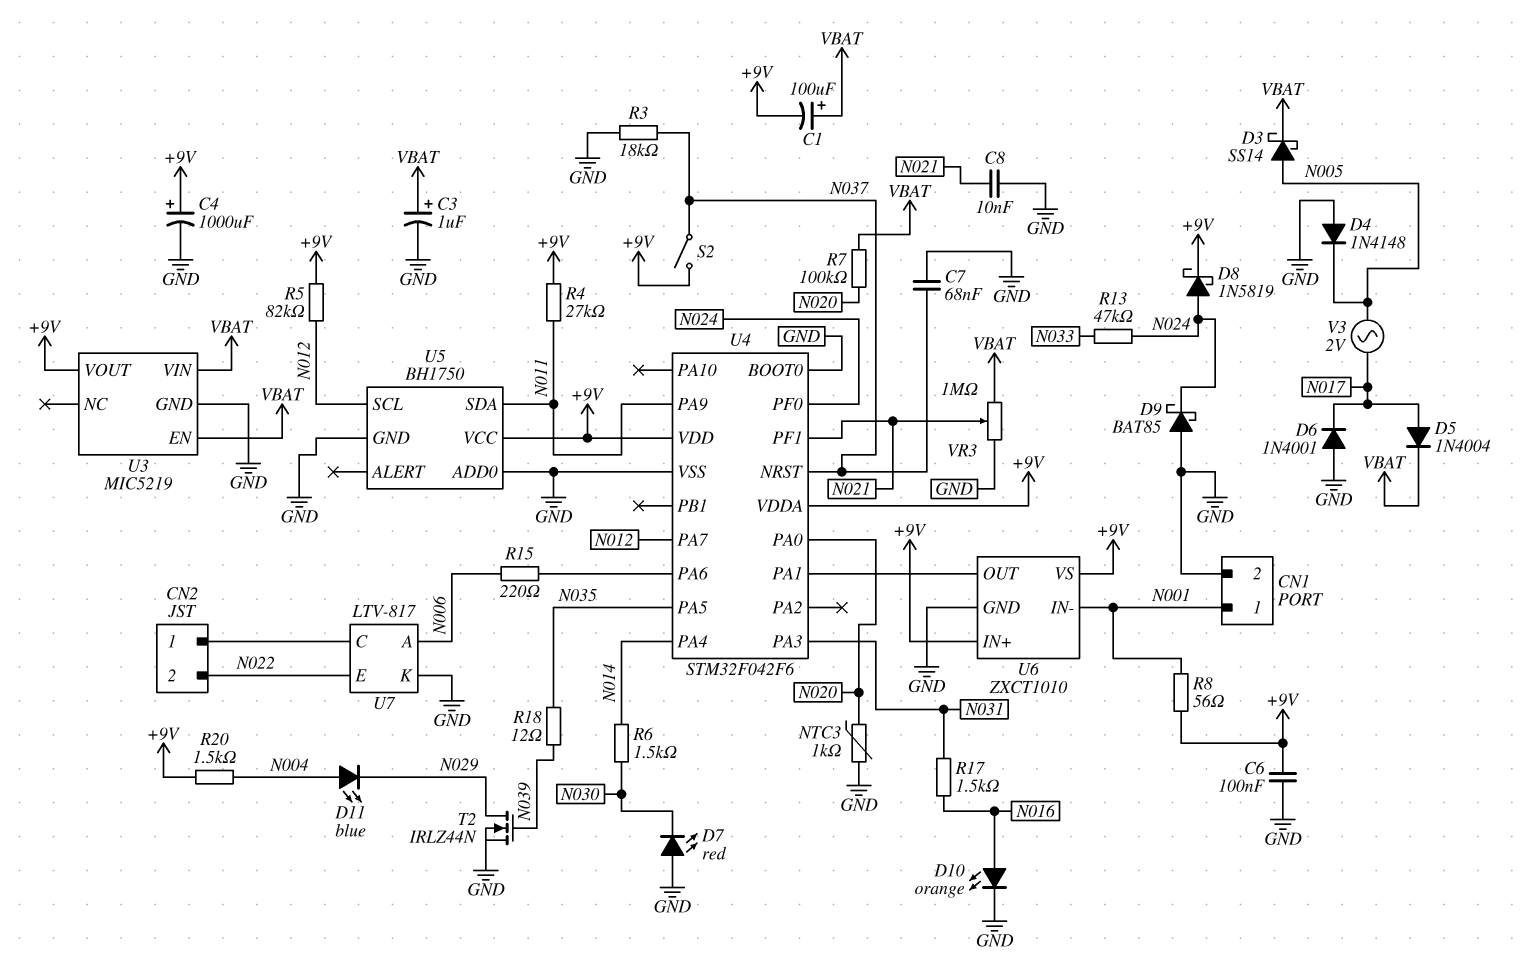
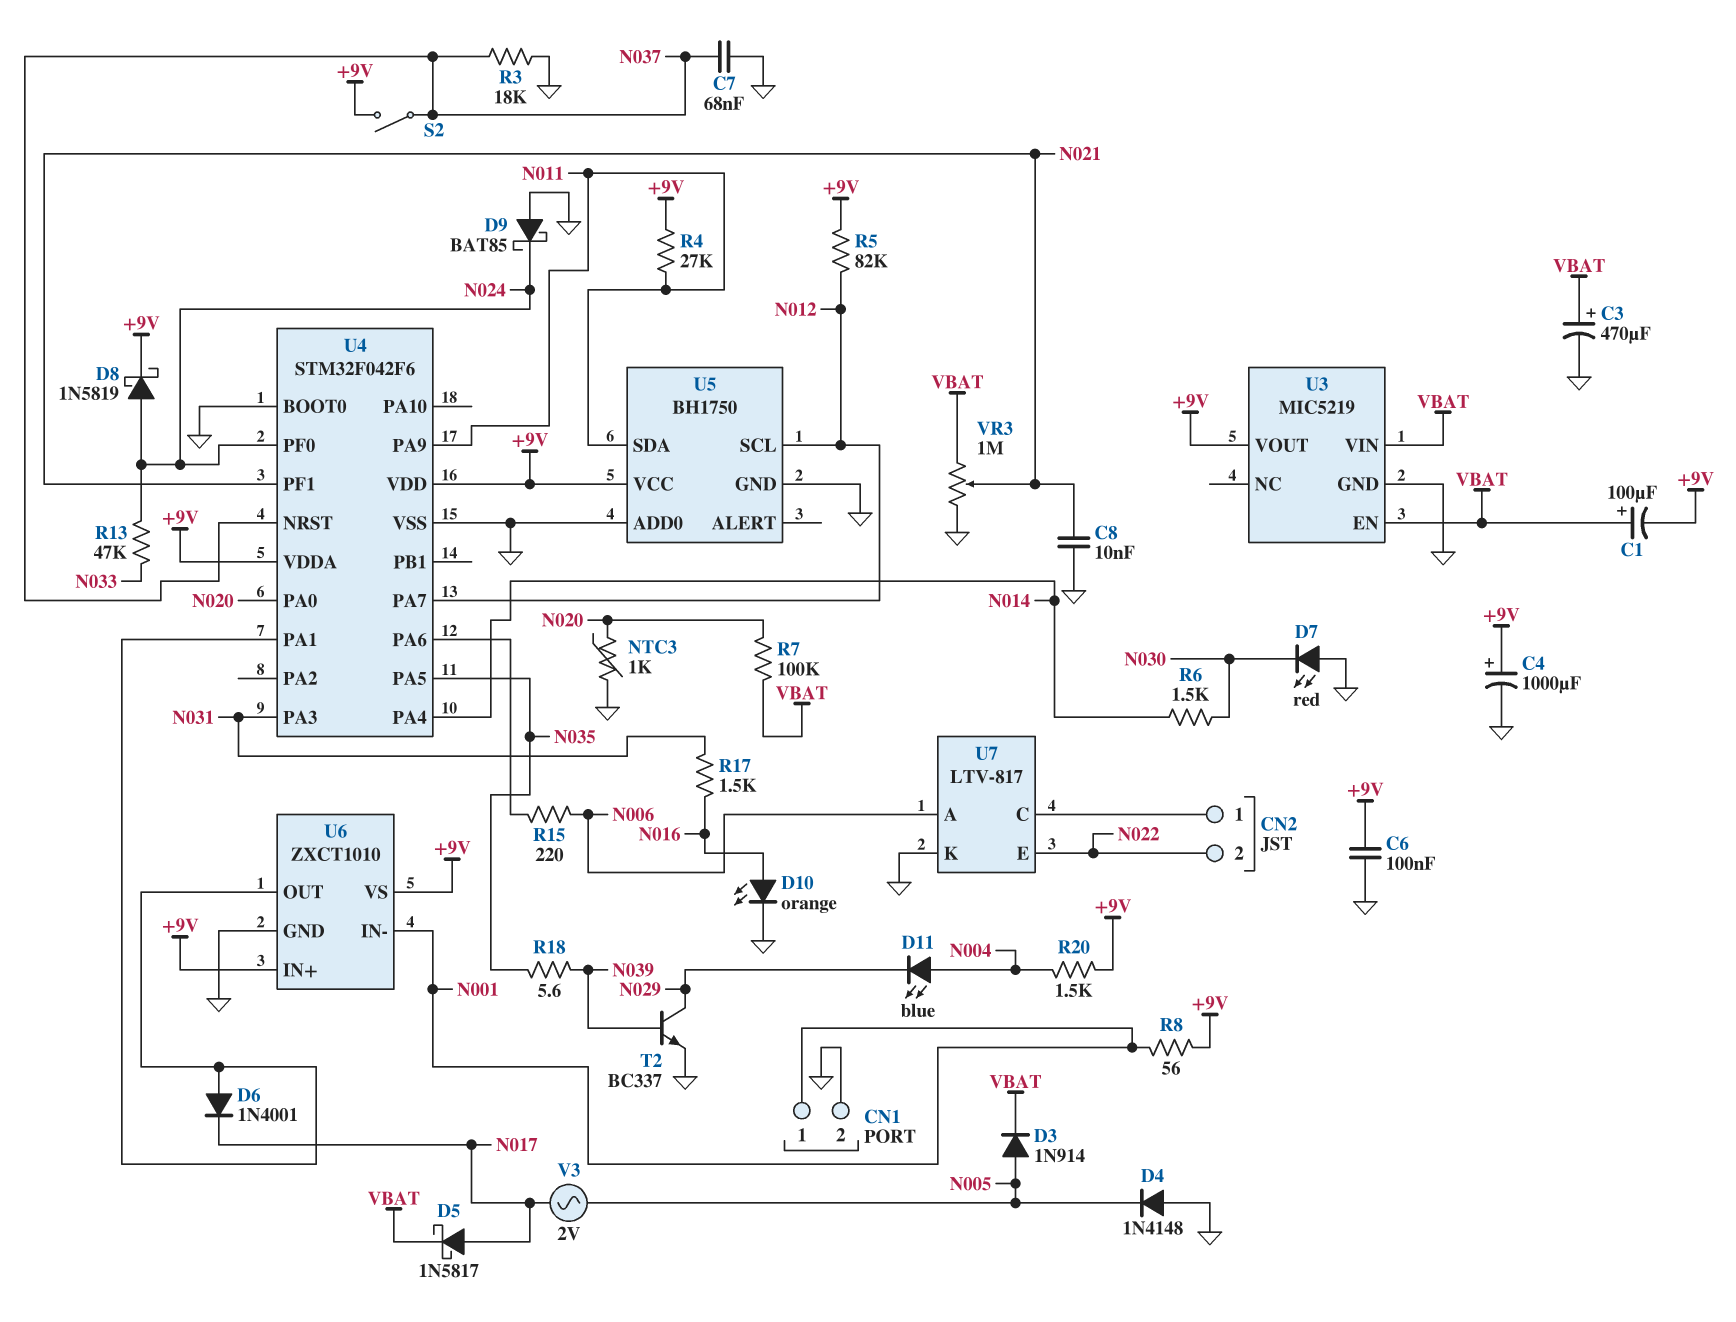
C3: 1uF (plus VBAT, minus GND) -> 470uF (plus VBAT, minus GND)
D3: schottky SS14 (A N005, K VBAT) -> diode 1N914 (A N005, K VBAT)
D5: diode 1N4004 (A N017, K VBAT) -> schottky 1N5817 (A N017, K VBAT)
D6: diode 1N4001 (A GND, K N017) -> diode 1N4001 (A U4/PA1, K N017)
R18: 12 (N035, N039) -> 5.6 (N035, N039)
T2: NMOS IRLZ44N (G N039, D N029, S GND) -> NPN BC337 (B N039, C N029, E GND)

